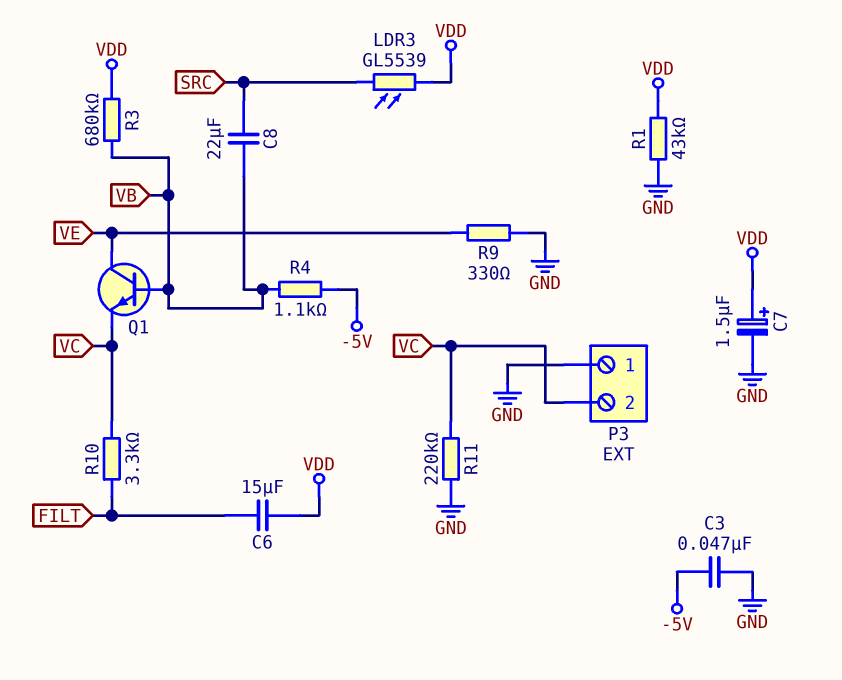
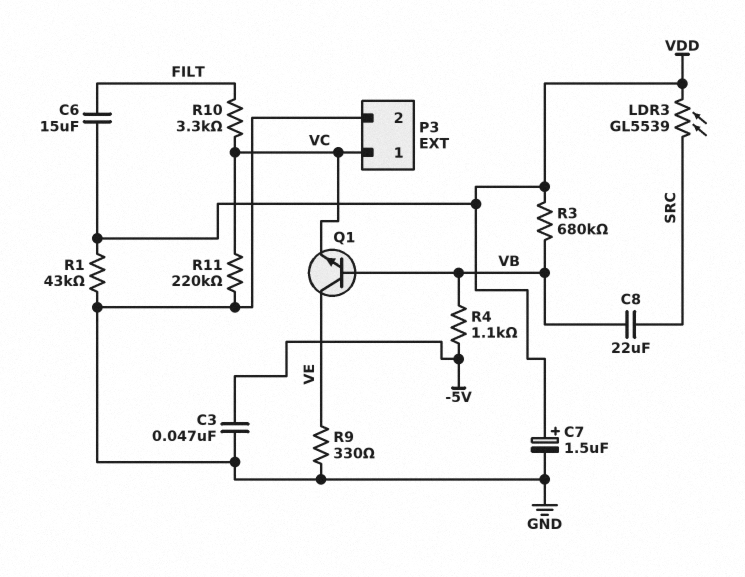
P3 pin 1: GND -> VC
P3 pin 2: VC -> GND

